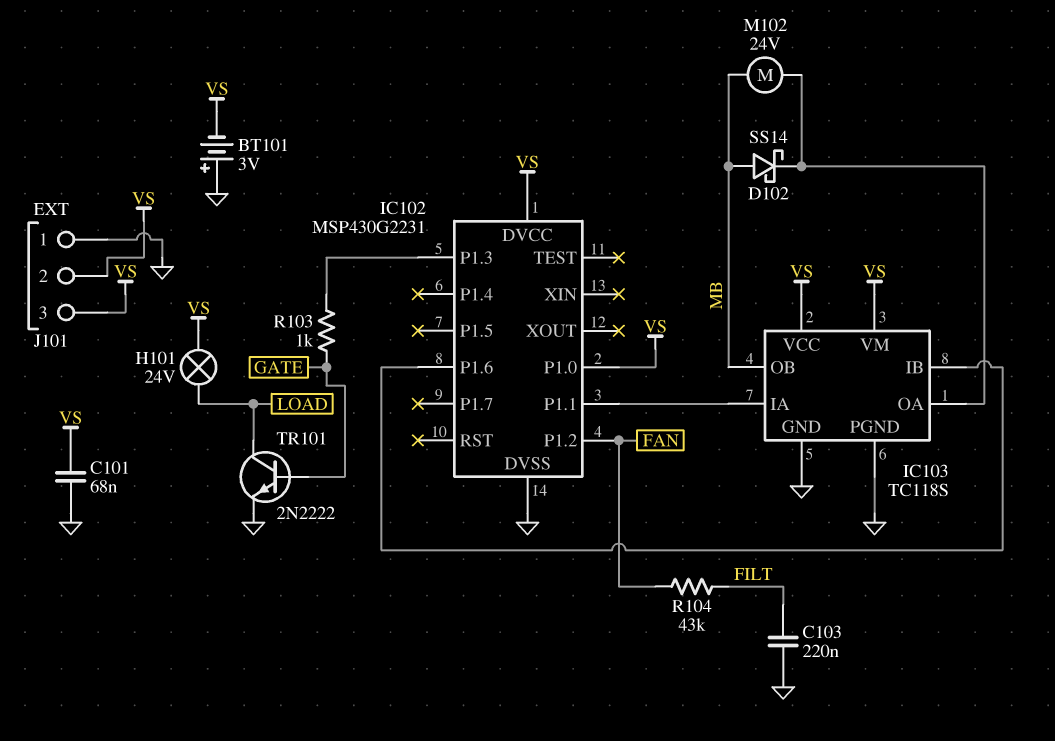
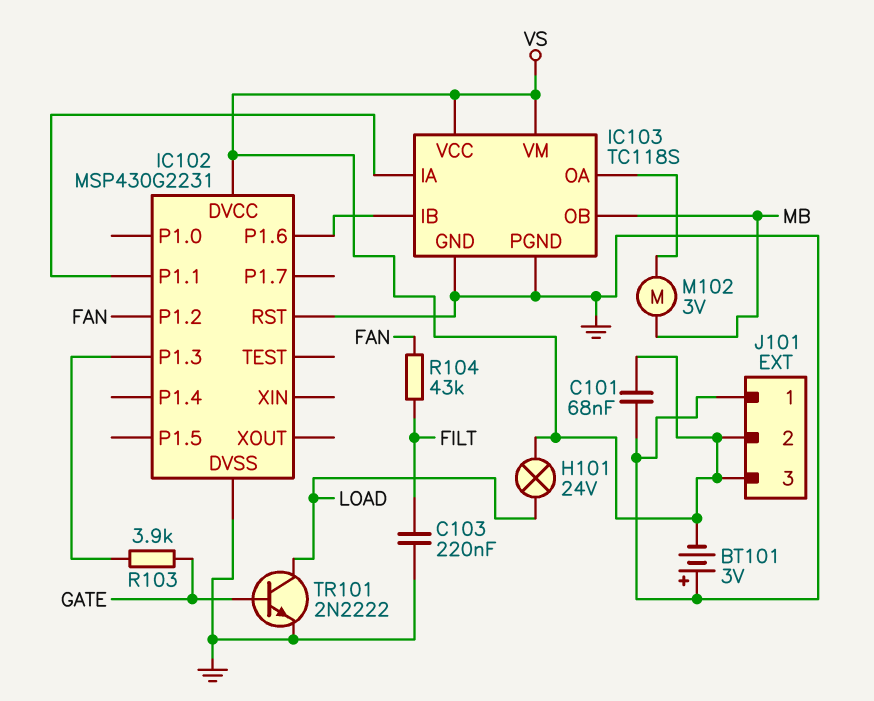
D102: schottky SS14 (A MB, K IC103/OA) -> none
IC102 pin P1.0: VS -> none
IC102 pin RST: none -> GND
M102: motor 24V (IC103/OA, MB) -> motor 3V (IC103/OA, MB)
R103: 1k (GATE, IC102/P1.3) -> 3.9k (GATE, IC102/P1.3)

